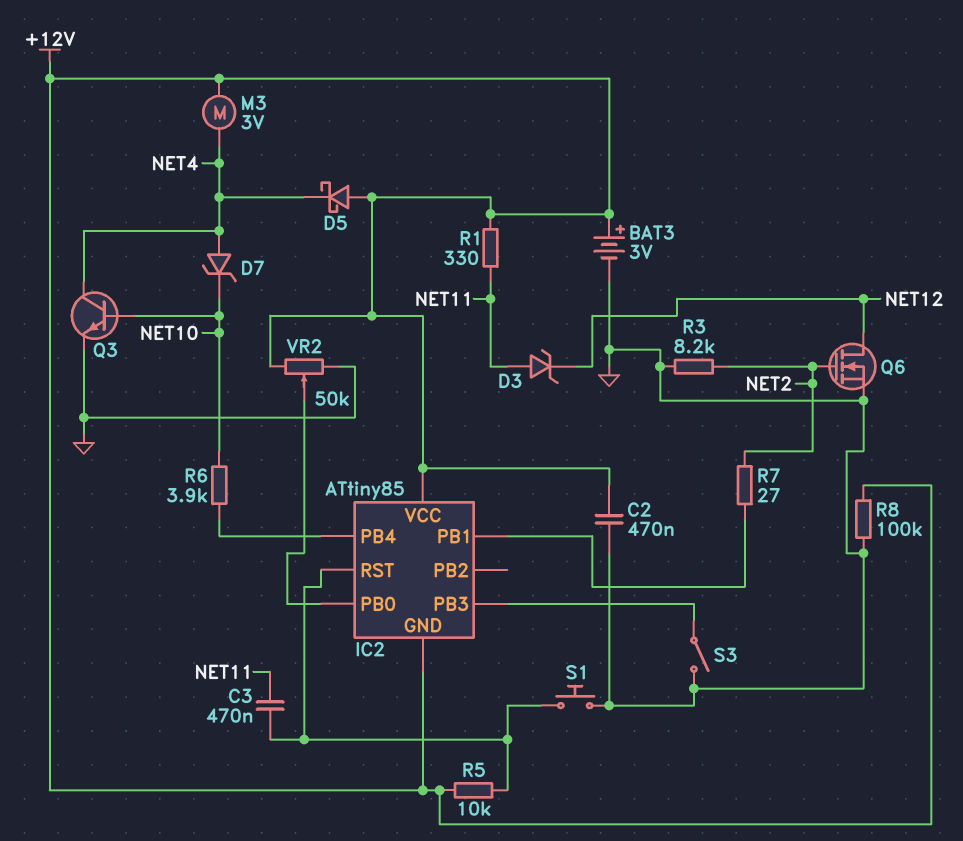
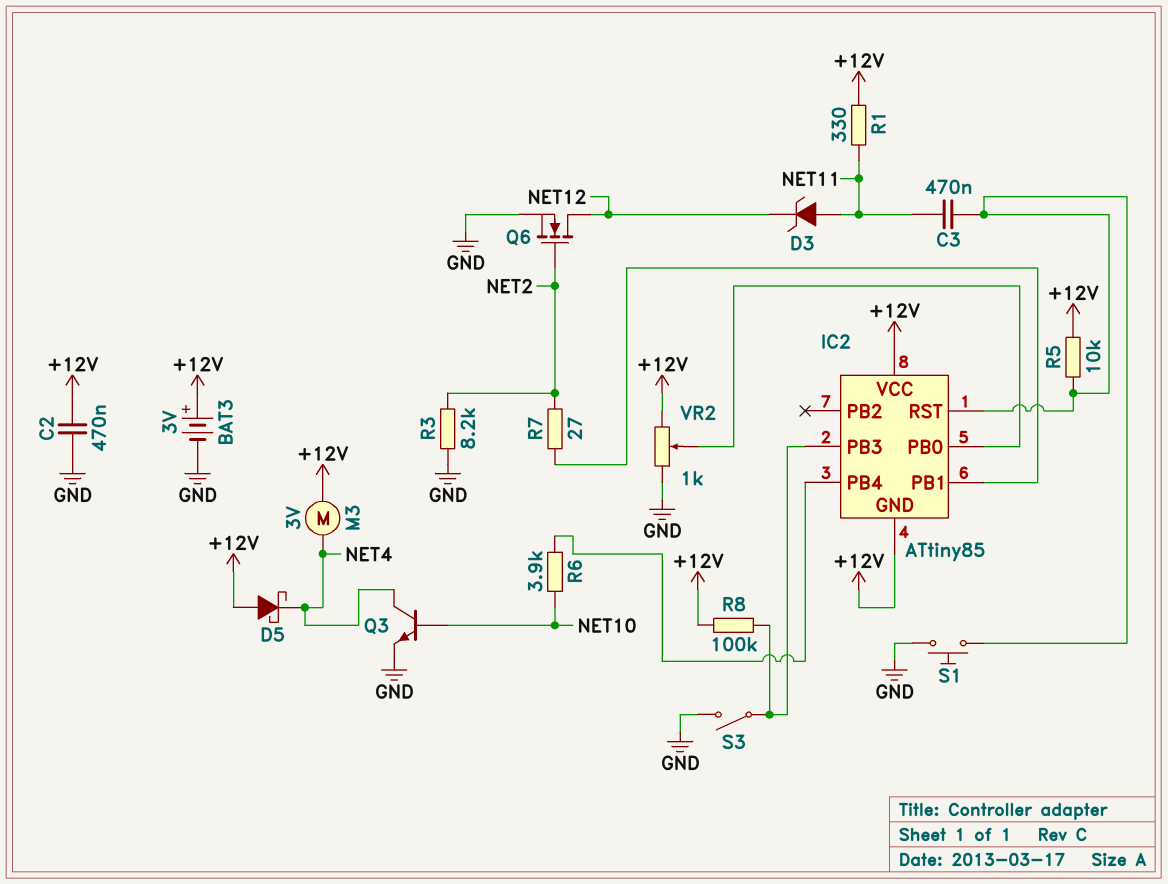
D7: zener (A NET4, K NET10) -> none
R8: 100k (+12V, GND) -> 100k (+12V, IC2/PB3)
VR2: 50k (+12V, GND, wiper IC2/PB0) -> 1k (+12V, GND, wiper IC2/PB0)

